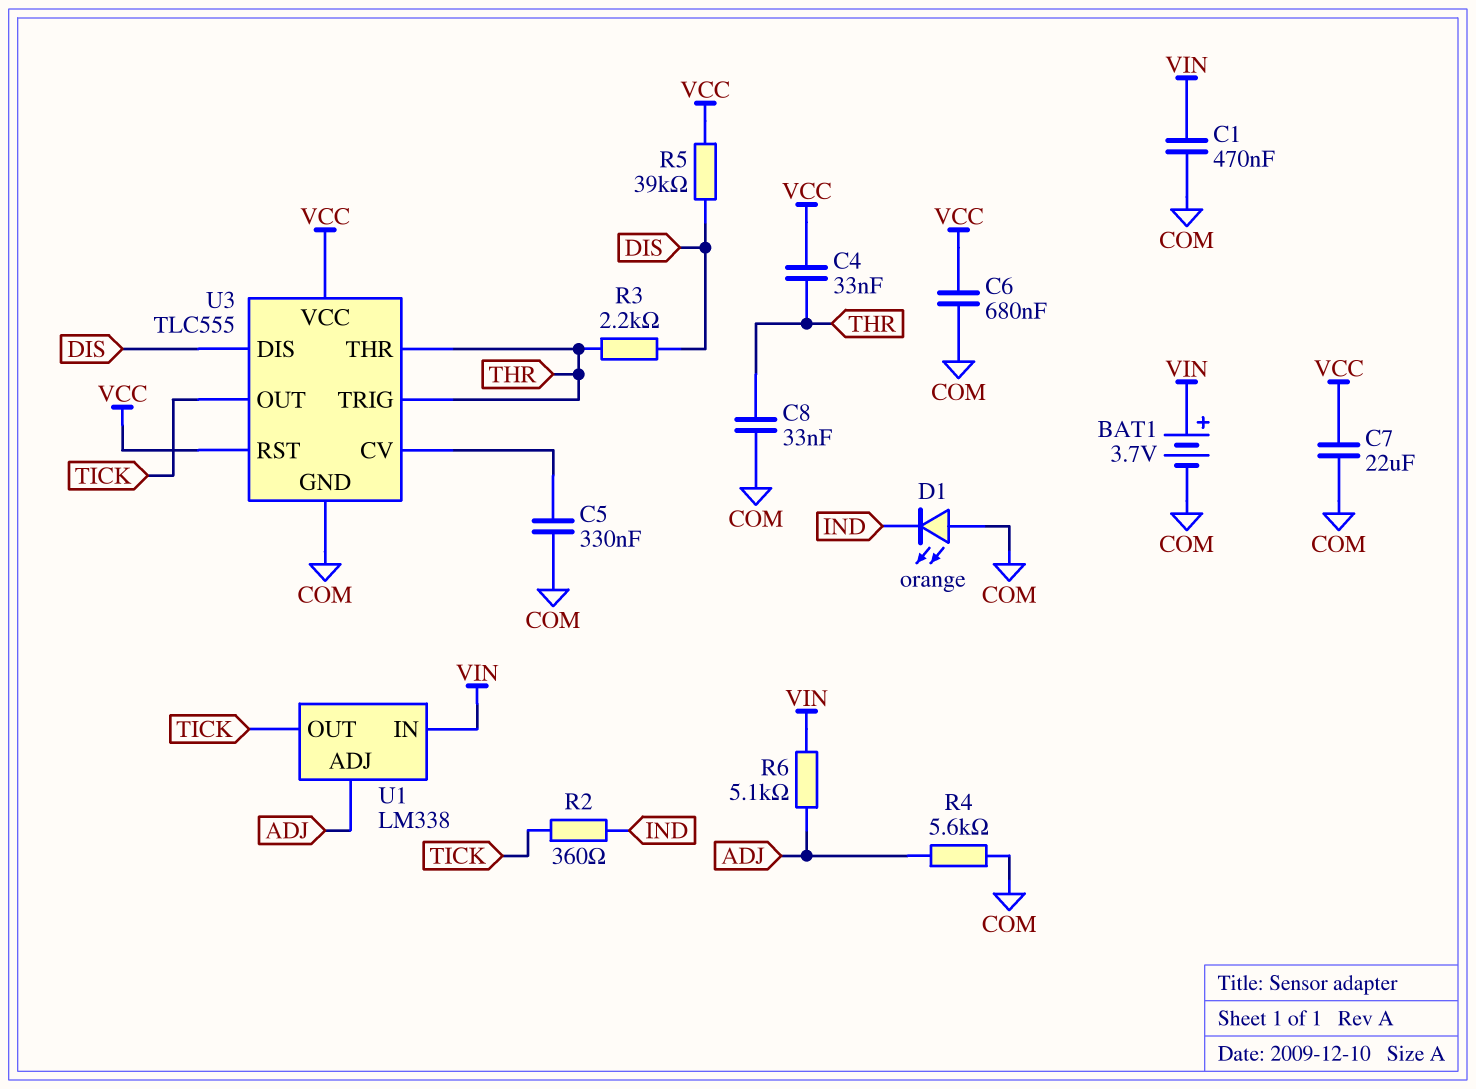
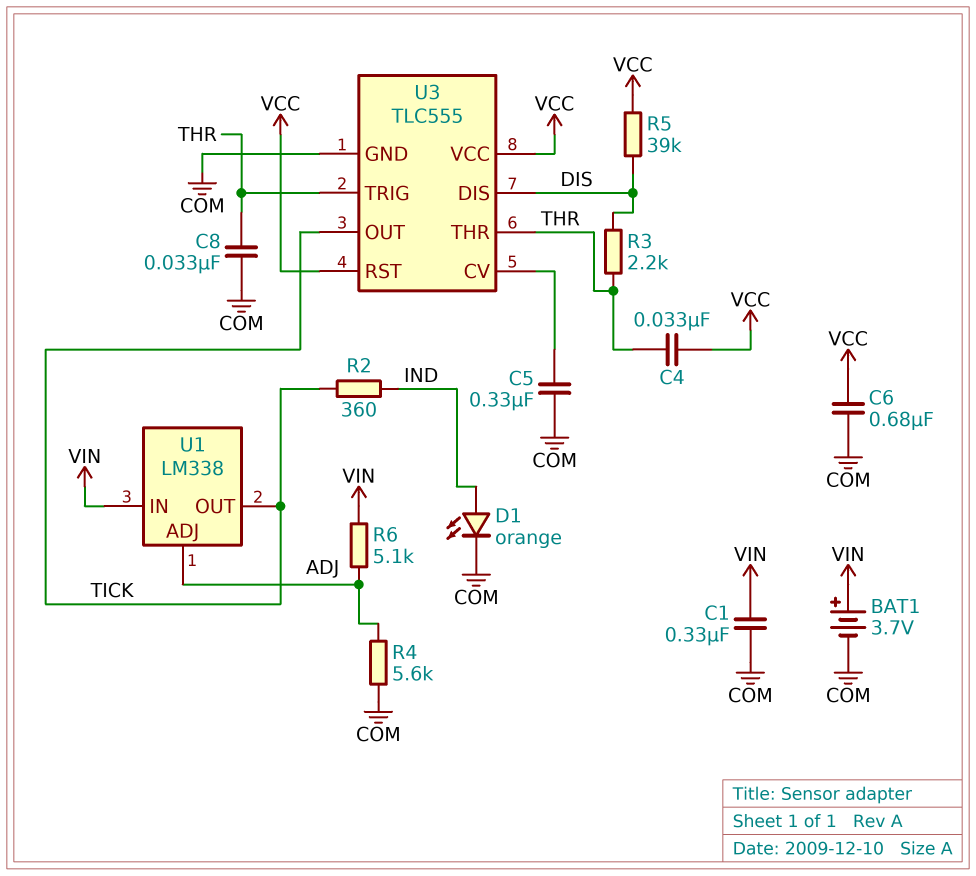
C1: 470nF (COM, VIN) -> 330nF (COM, VIN)
C7: 22uF (COM, VCC) -> none
D1: LED orange (A COM, K IND) -> LED orange (A IND, K COM)

